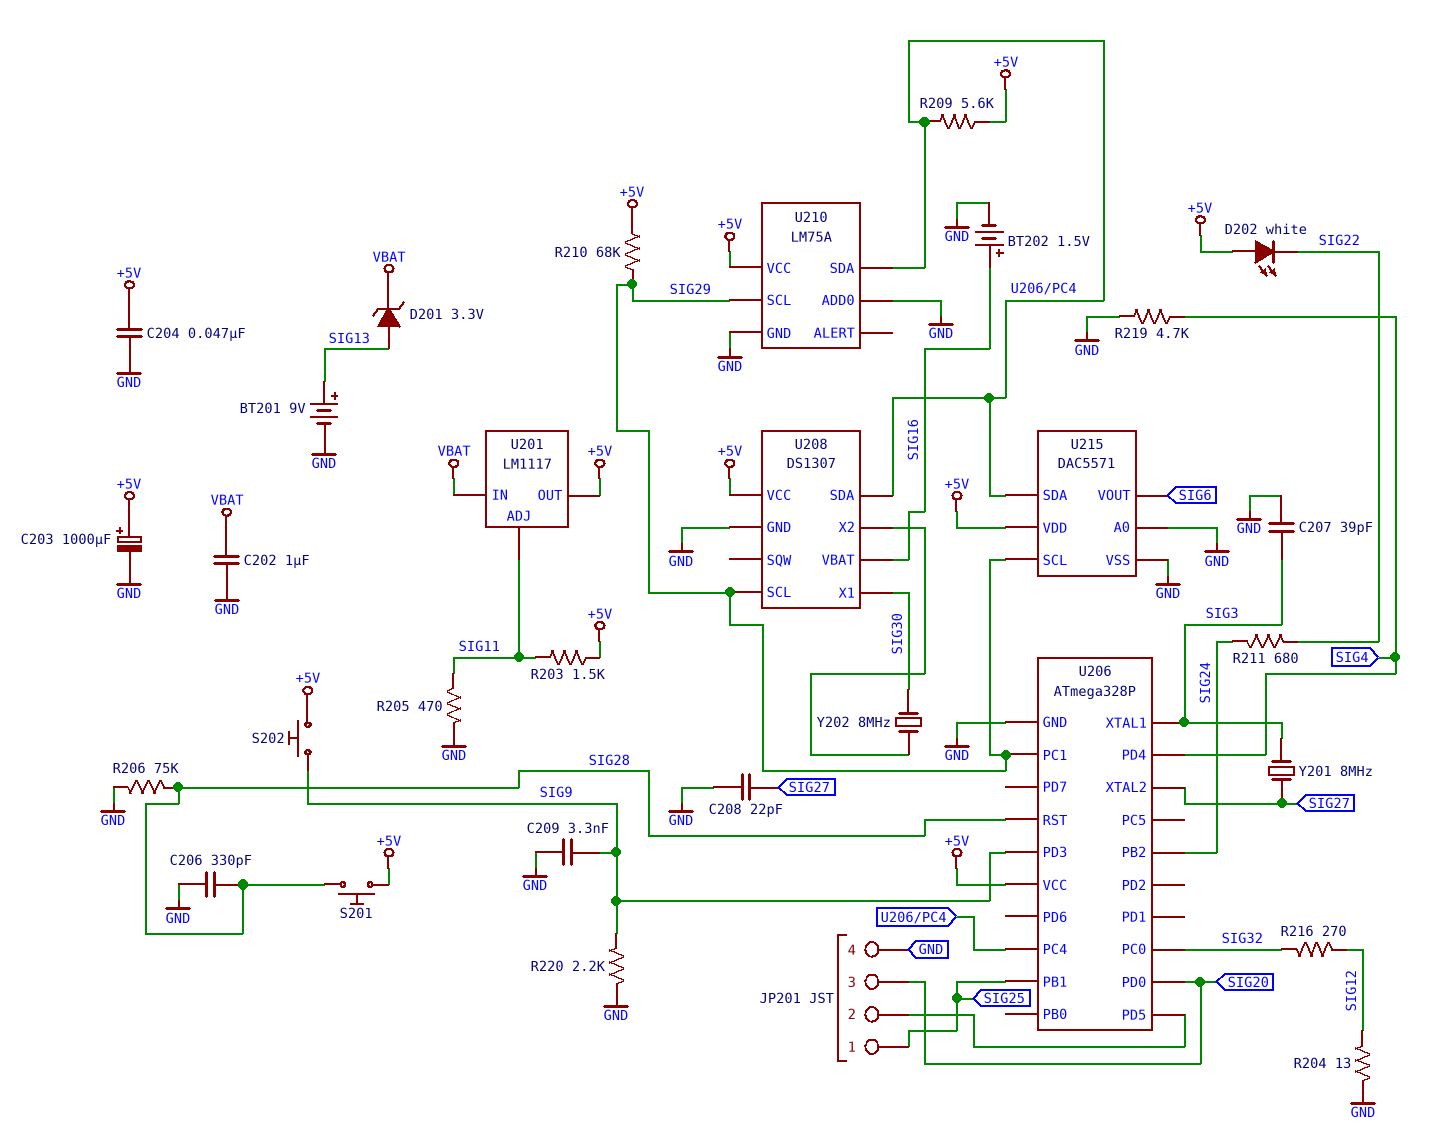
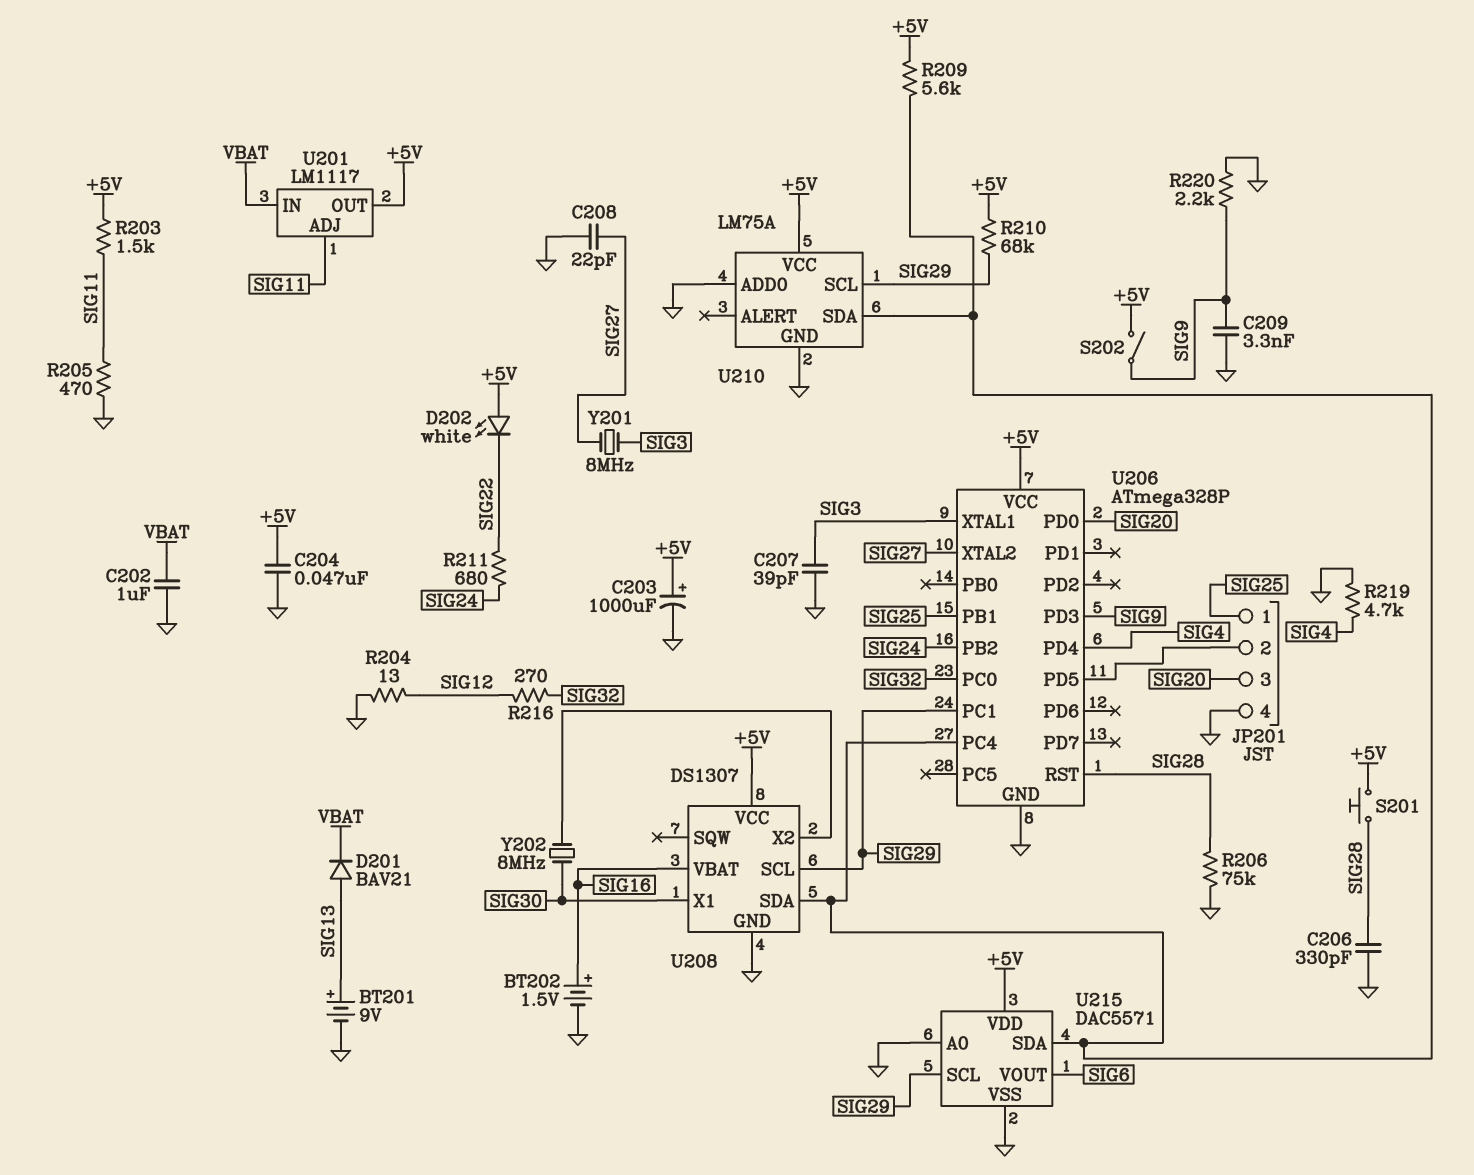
D201: zener 3.3V (A SIG13, K VBAT) -> diode BAV21 (A SIG13, K VBAT)
S202: button (+5V, SIG9) -> switch (+5V, SIG9)

